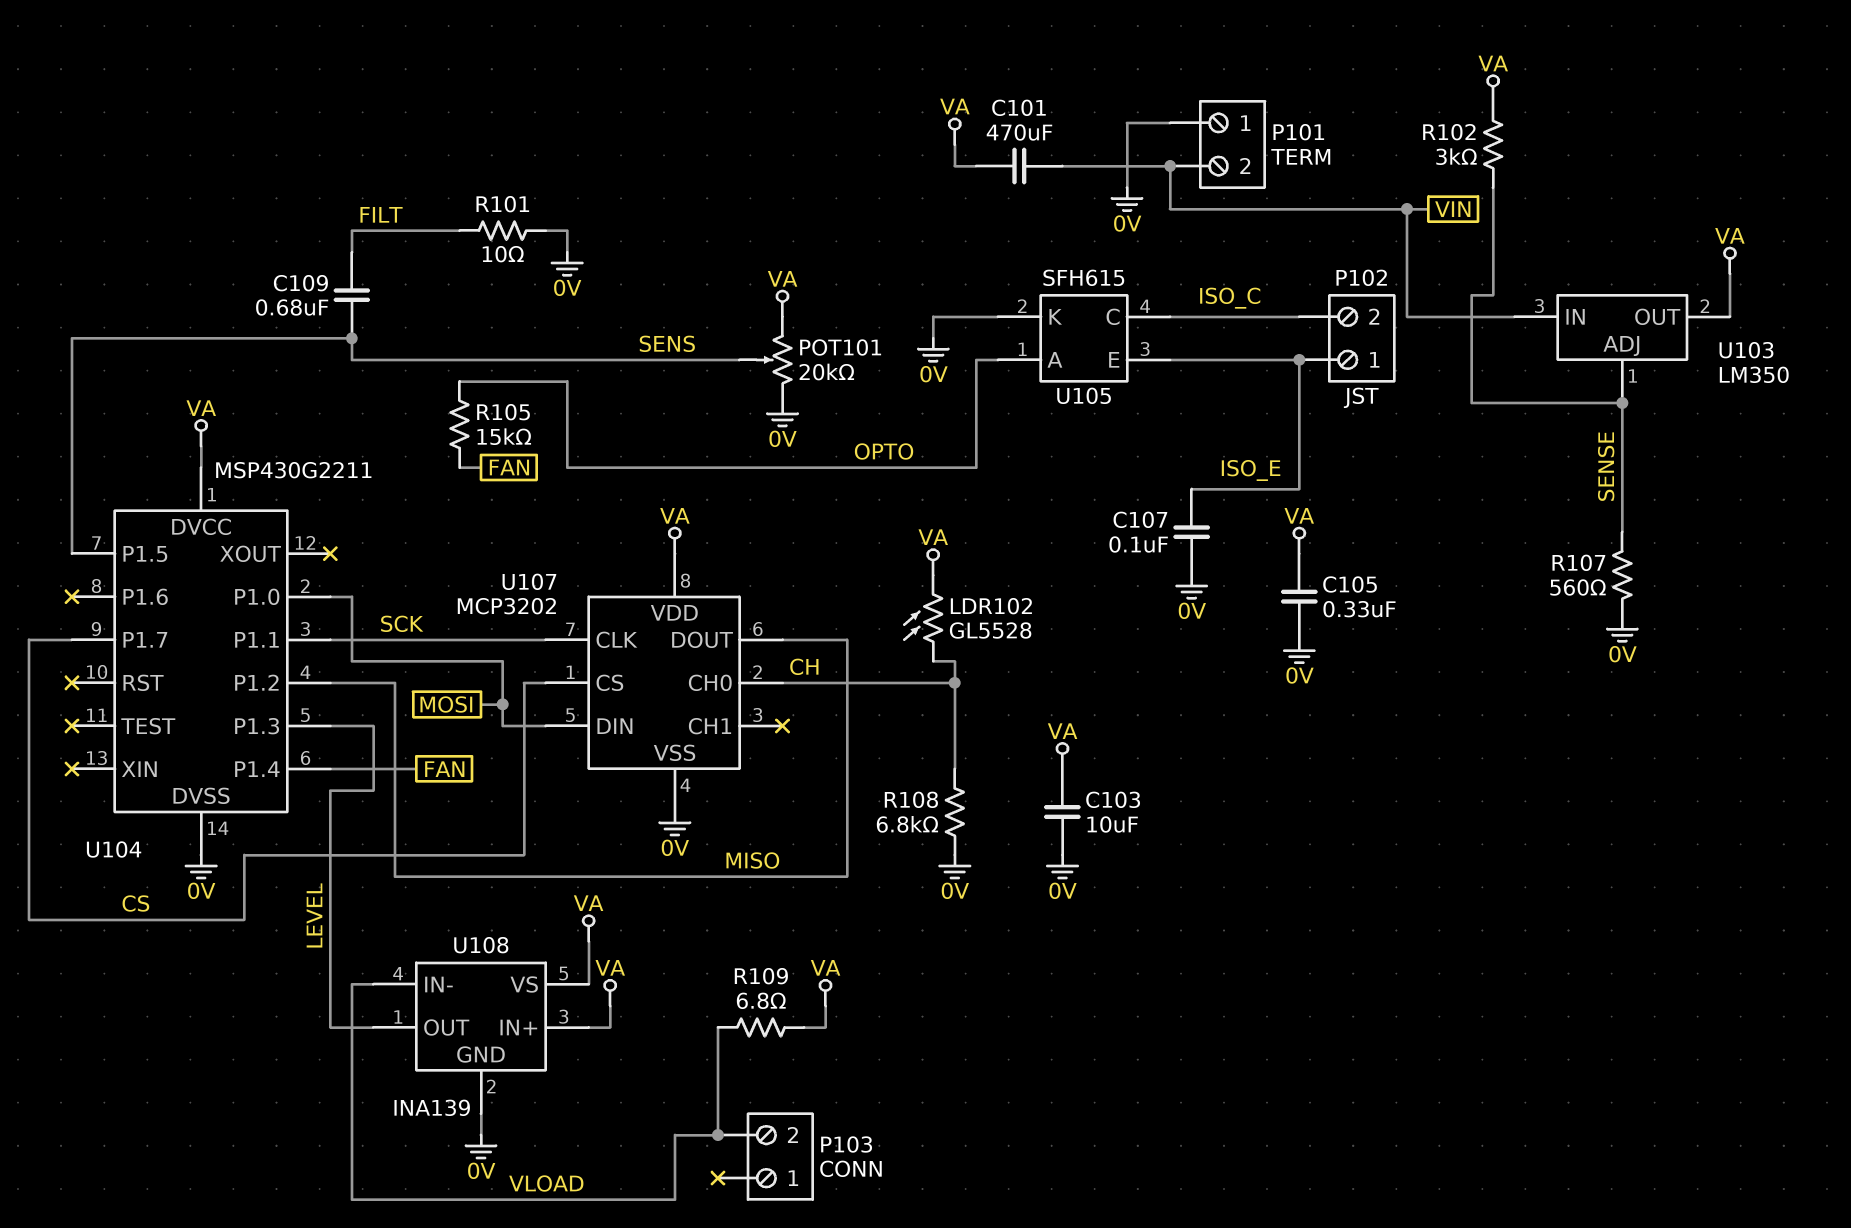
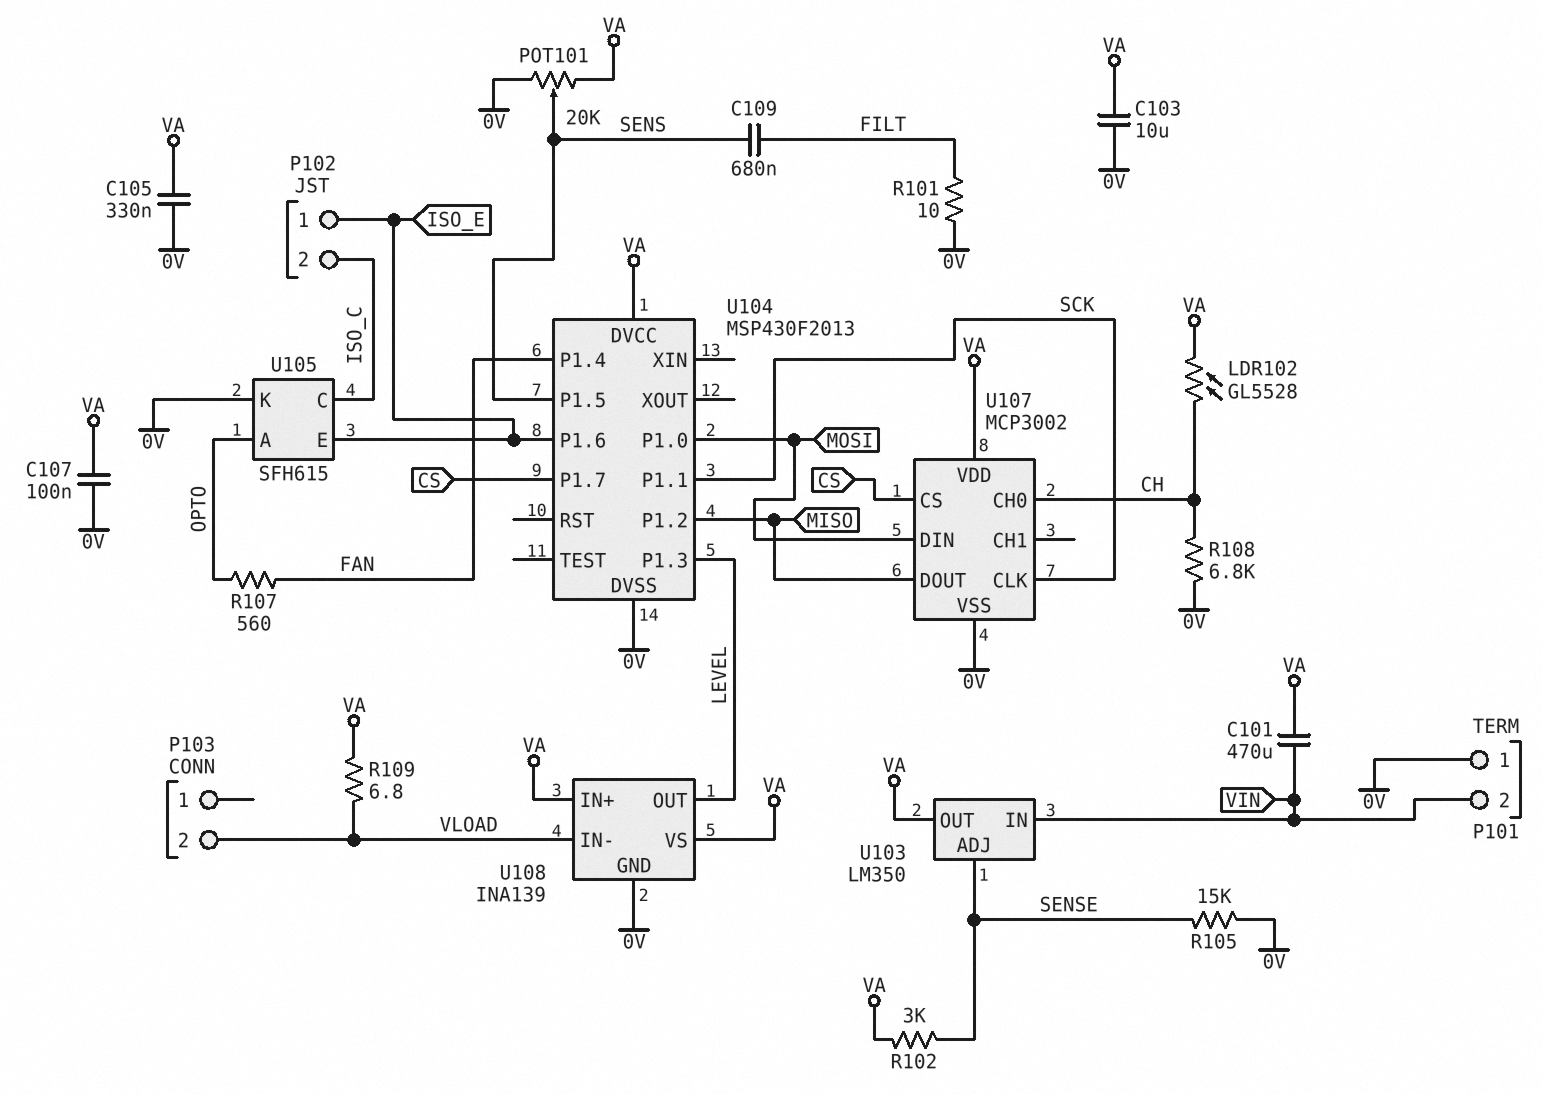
C107: 100nF (0V, ISO_E) -> 100nF (0V, VA)
R105: 15k (FAN, OPTO) -> 15k (0V, SENSE)
R107: 560 (0V, SENSE) -> 560 (FAN, OPTO)
U104: MSP430G2211 -> MSP430F2013
U104 pin P1.6: none -> ISO_E
U107: MCP3202 -> MCP3002

